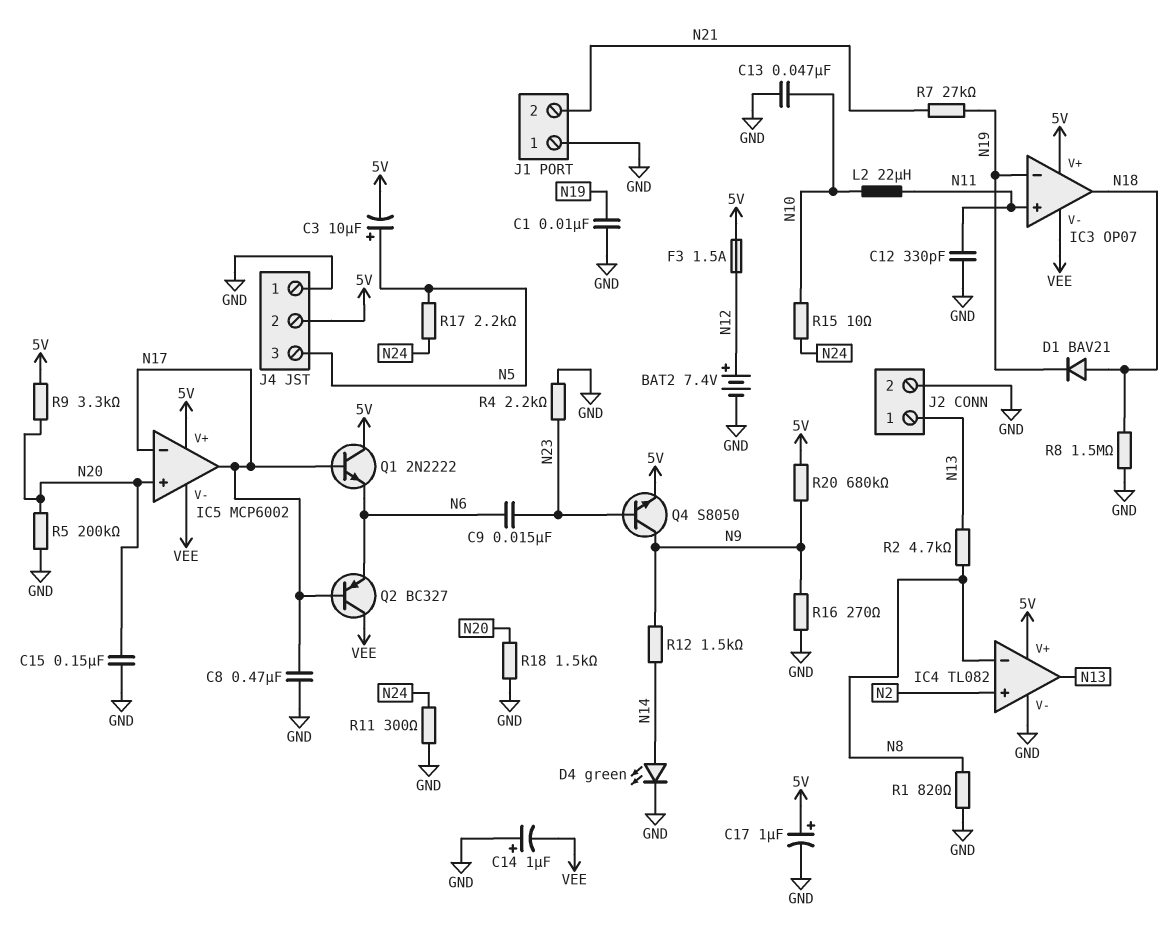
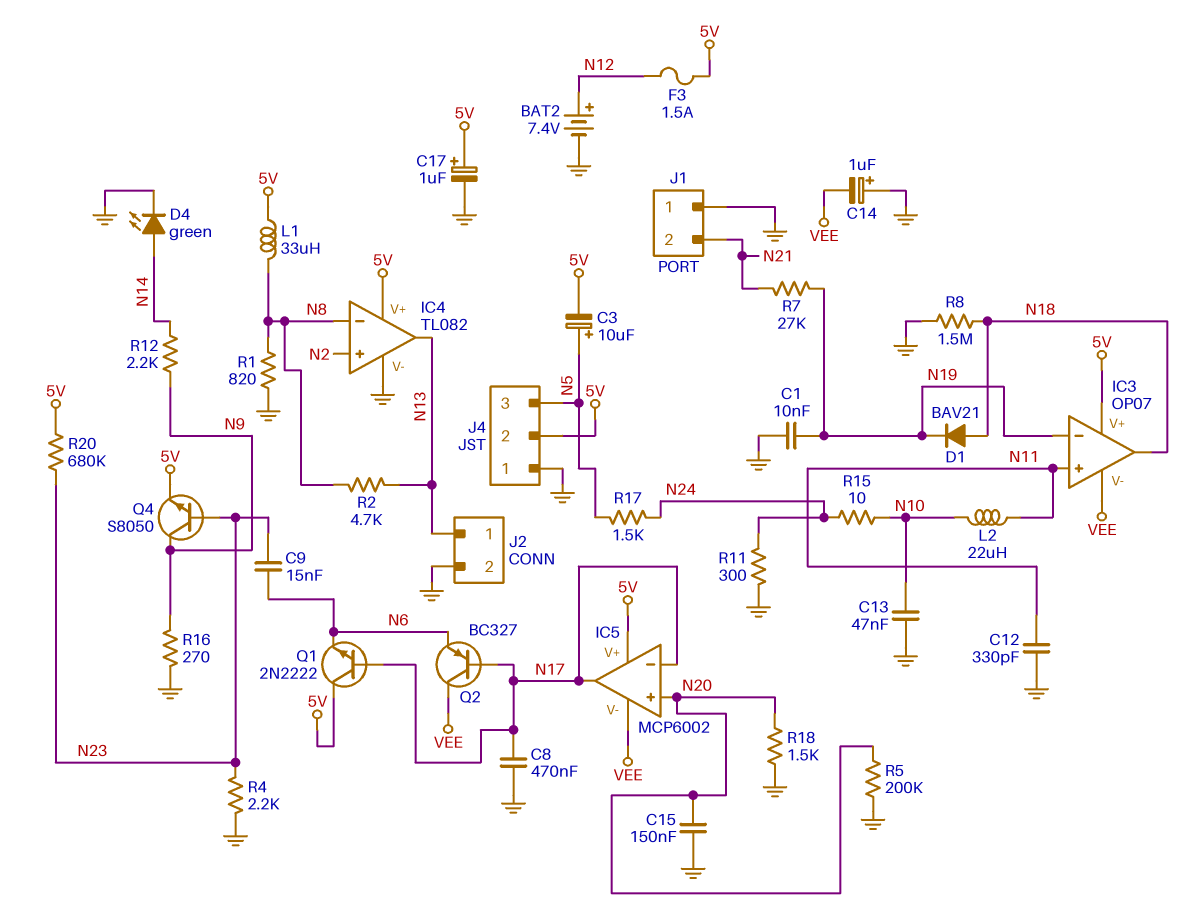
L1: none -> 33uH (5V, N8)
R9: 3.3k (5V, N20) -> none
R12: 1.5k (N9, N14) -> 2.2k (N9, N14)
R17: 2.2k (N5, N24) -> 1.5k (N5, N24)
R20: 680k (5V, N9) -> 680k (5V, N23)

